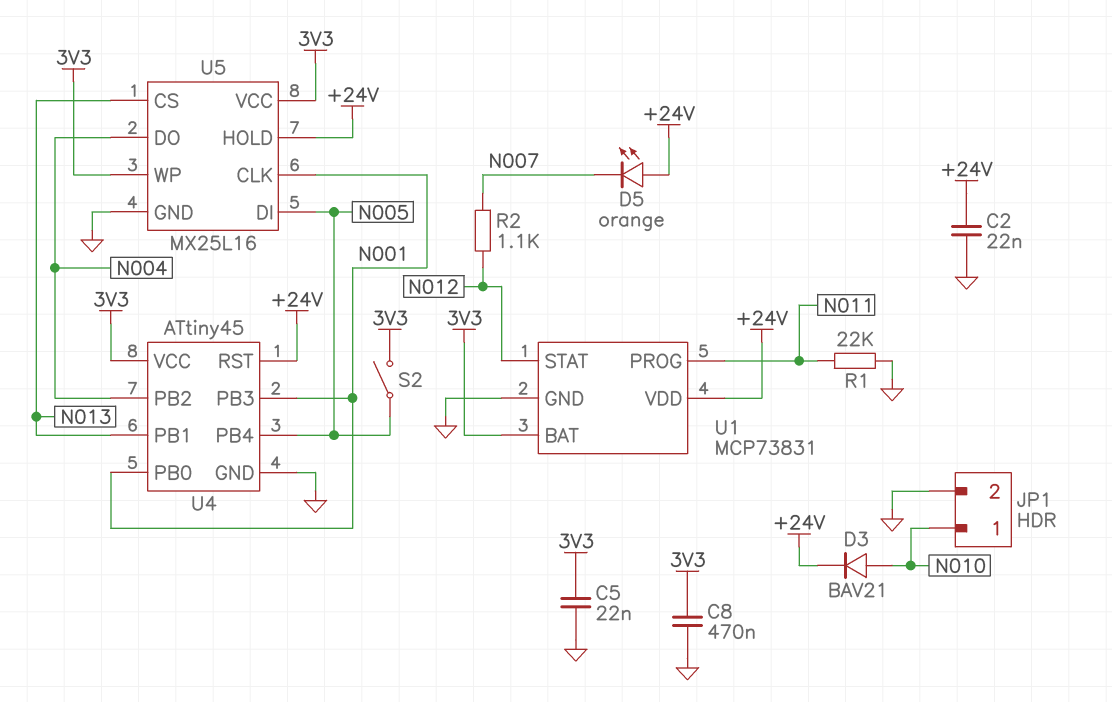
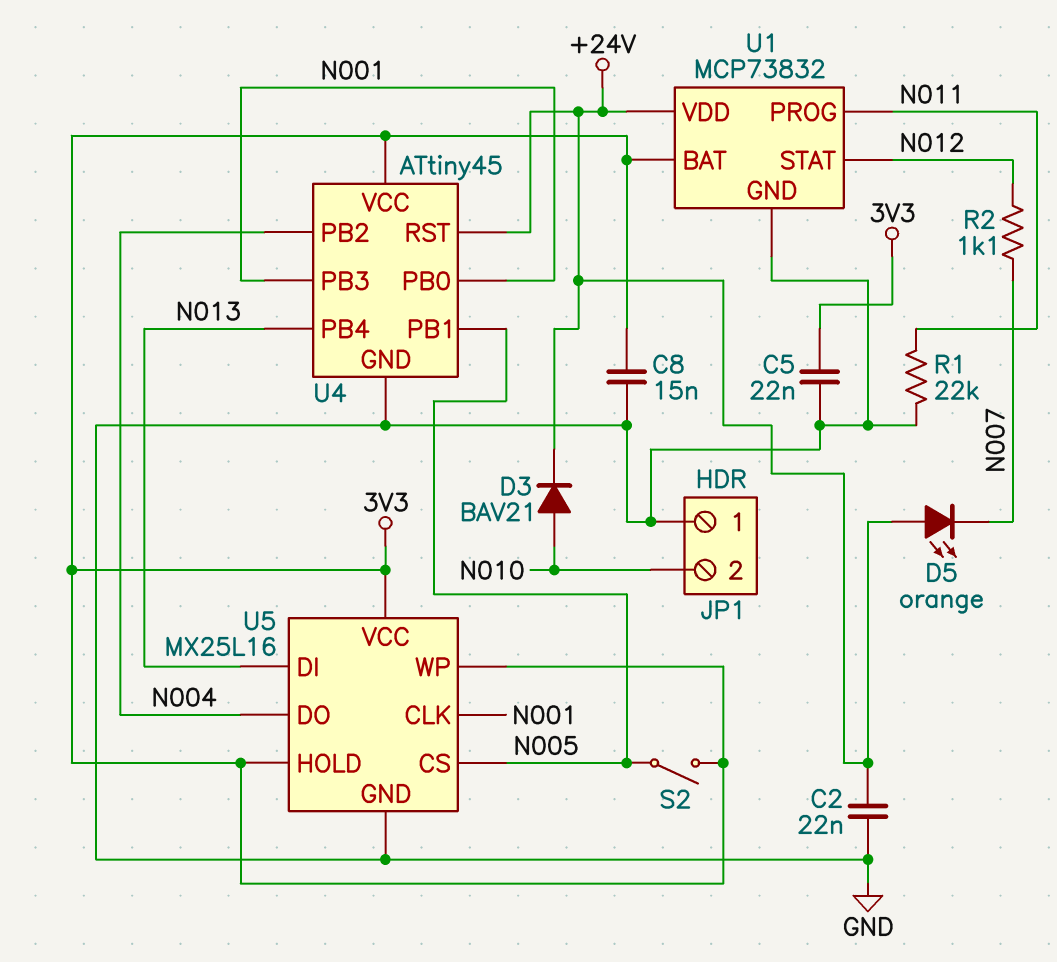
C8: 470nF (3V3, GND) -> 15nF (3V3, GND)
JP1 pin 1: N010 -> GND
JP1 pin 2: GND -> N010
U1: MCP73831 -> MCP73832
U4 pin PB1: N013 -> N005
U4 pin PB4: N005 -> N013
U5 pin CS: N013 -> N005
U5 pin DI: N005 -> N013
U5 pin HOLD: +24V -> 3V3

